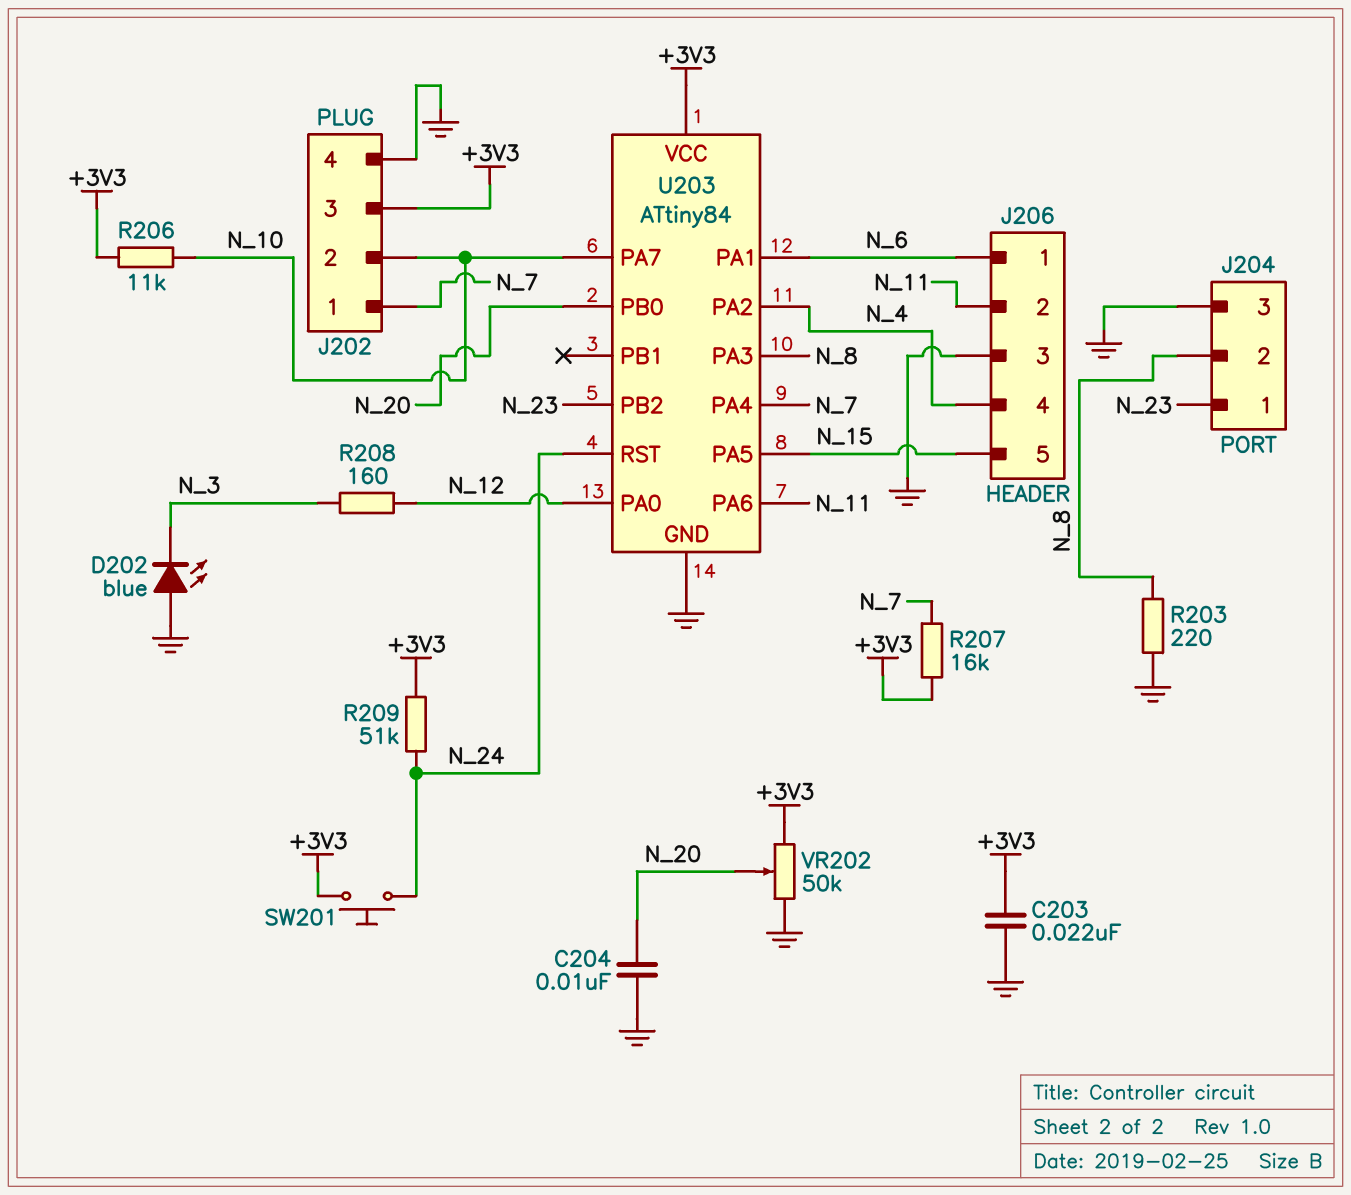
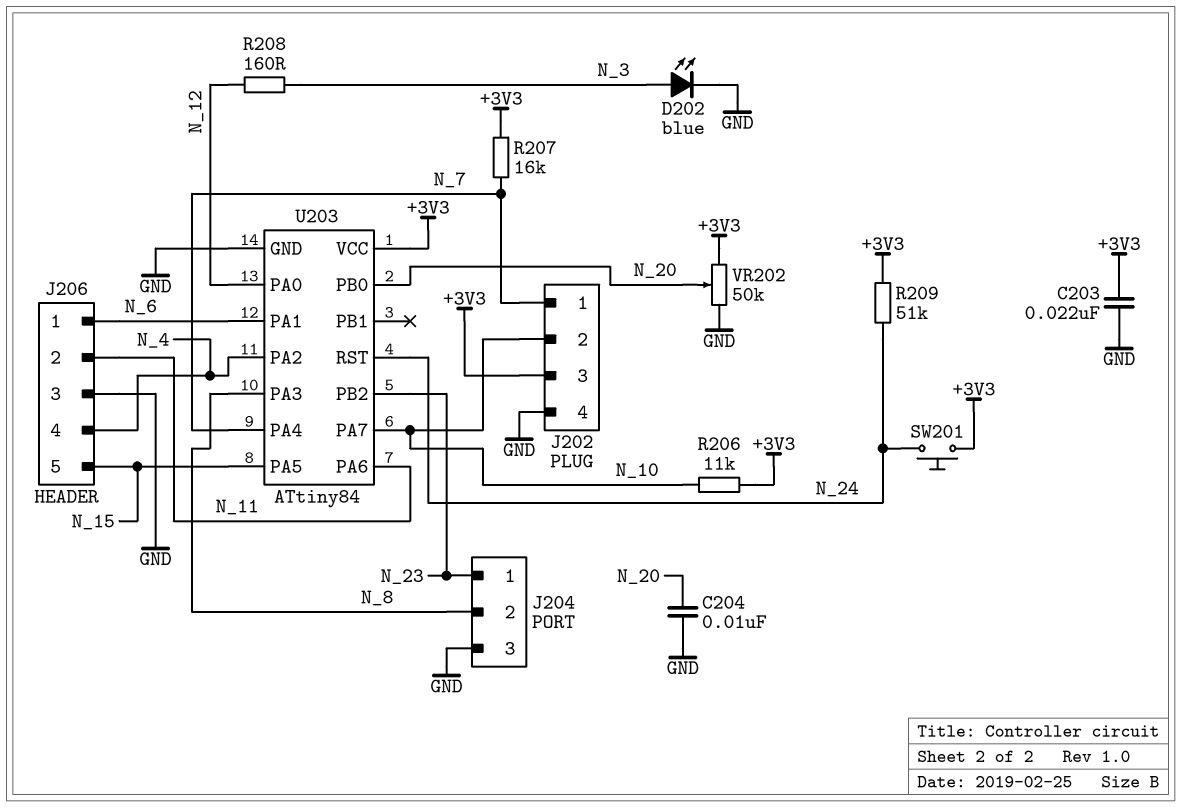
D202: LED blue (A GND, K N_3) -> LED blue (A N_3, K GND)
R203: 220 (GND, N_8) -> none

